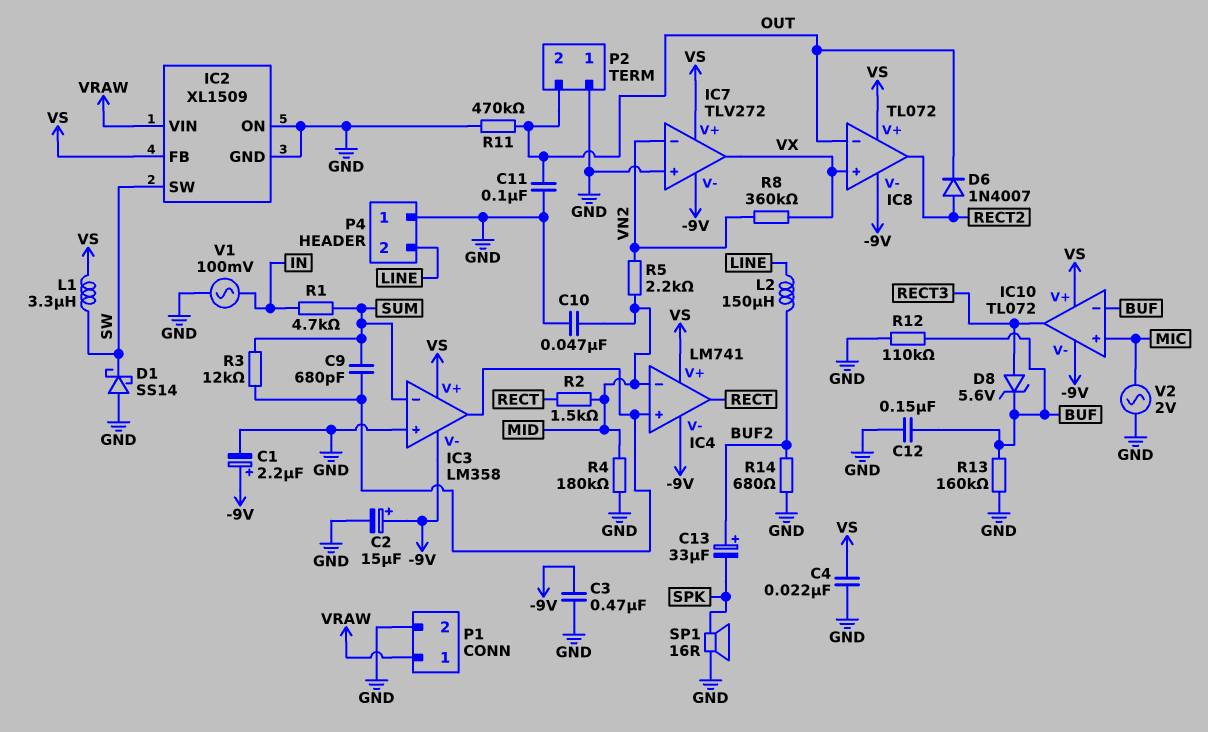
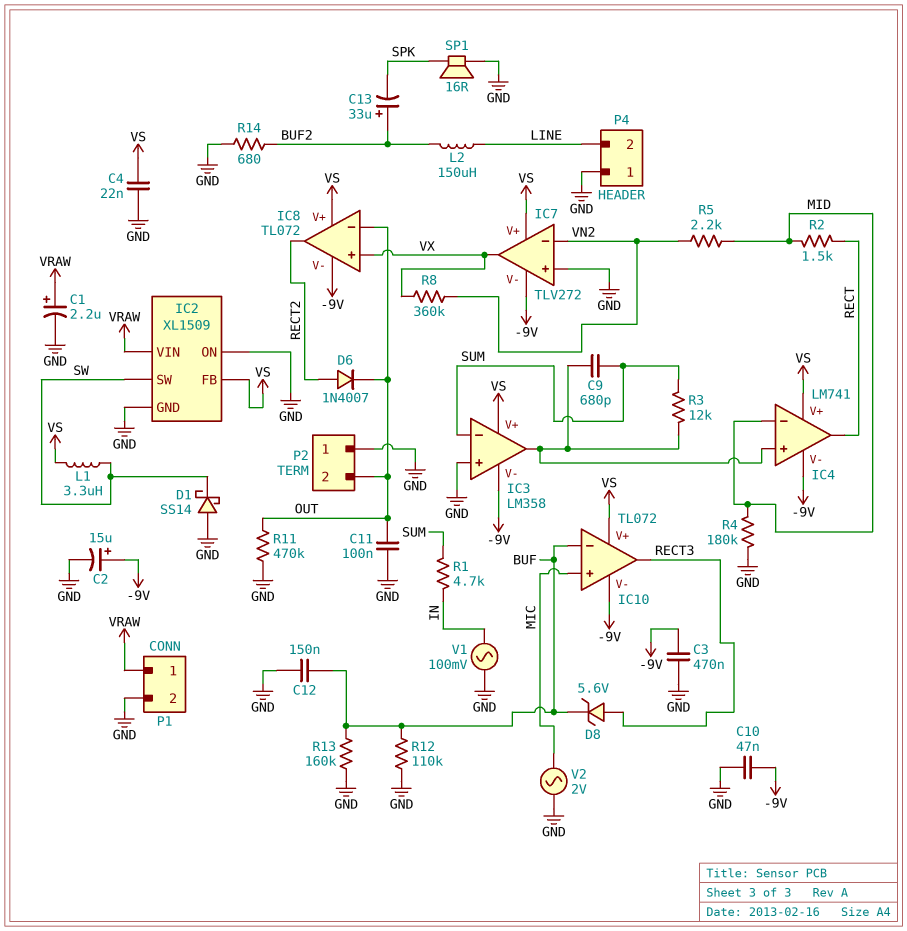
C1: 2.2uF (plus -9V, minus GND) -> 2.2uF (plus VRAW, minus GND)
C10: 47nF (GND, MID) -> 47nF (-9V, GND)

